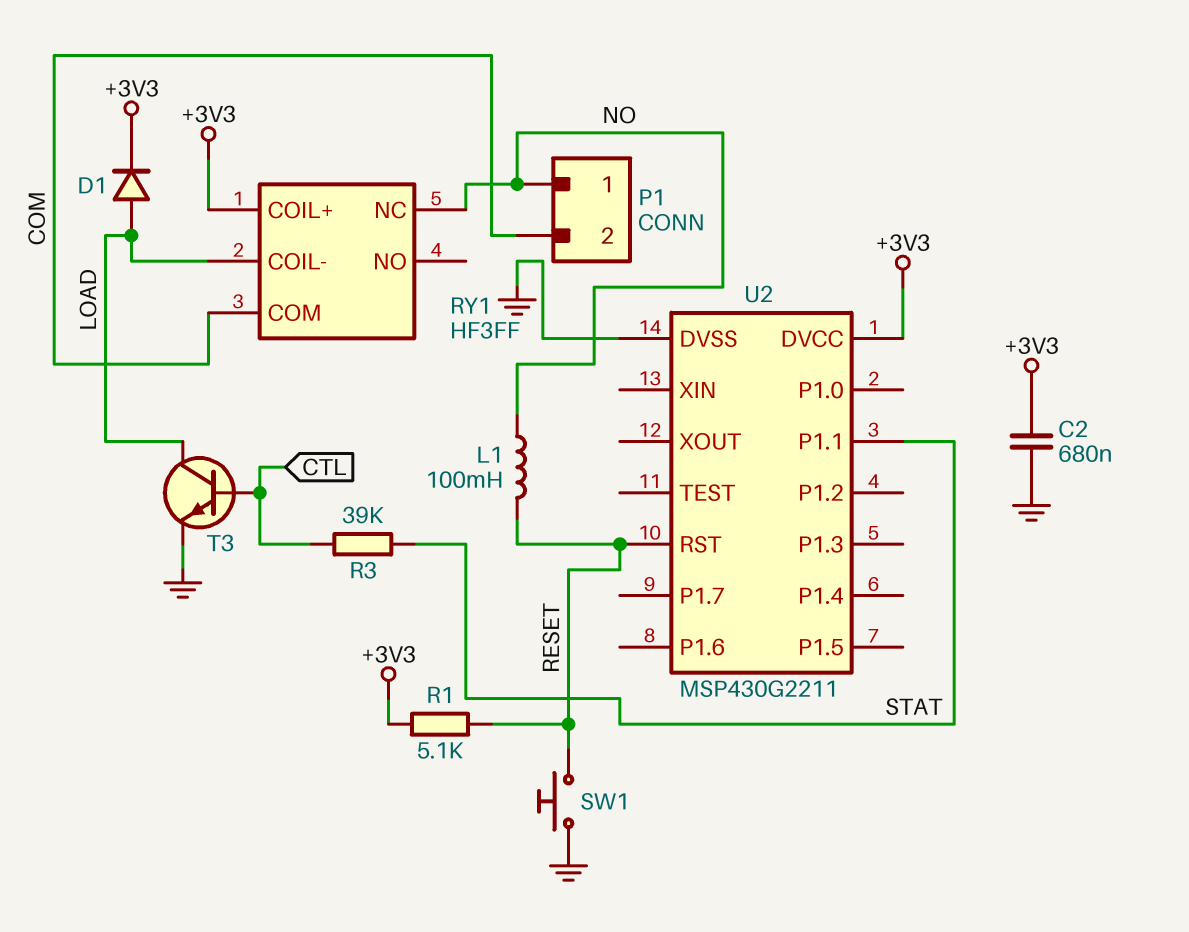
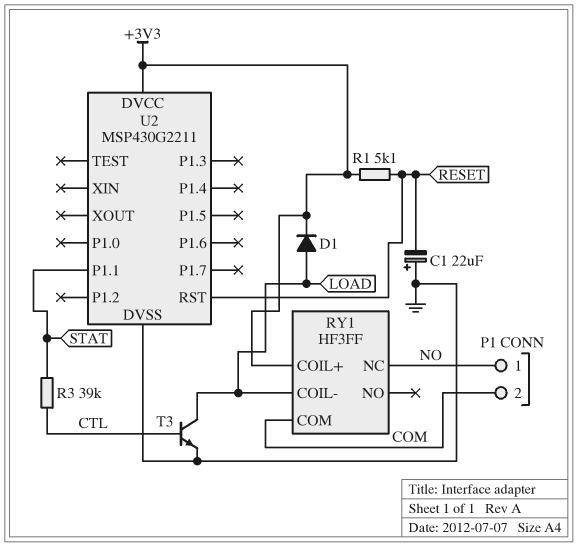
C1: none -> 22uF (plus GND, minus RESET)
C2: 680nF (+3V3, GND) -> none
L1: 100mH (NO, RESET) -> none
SW1: button (GND, RESET) -> none

